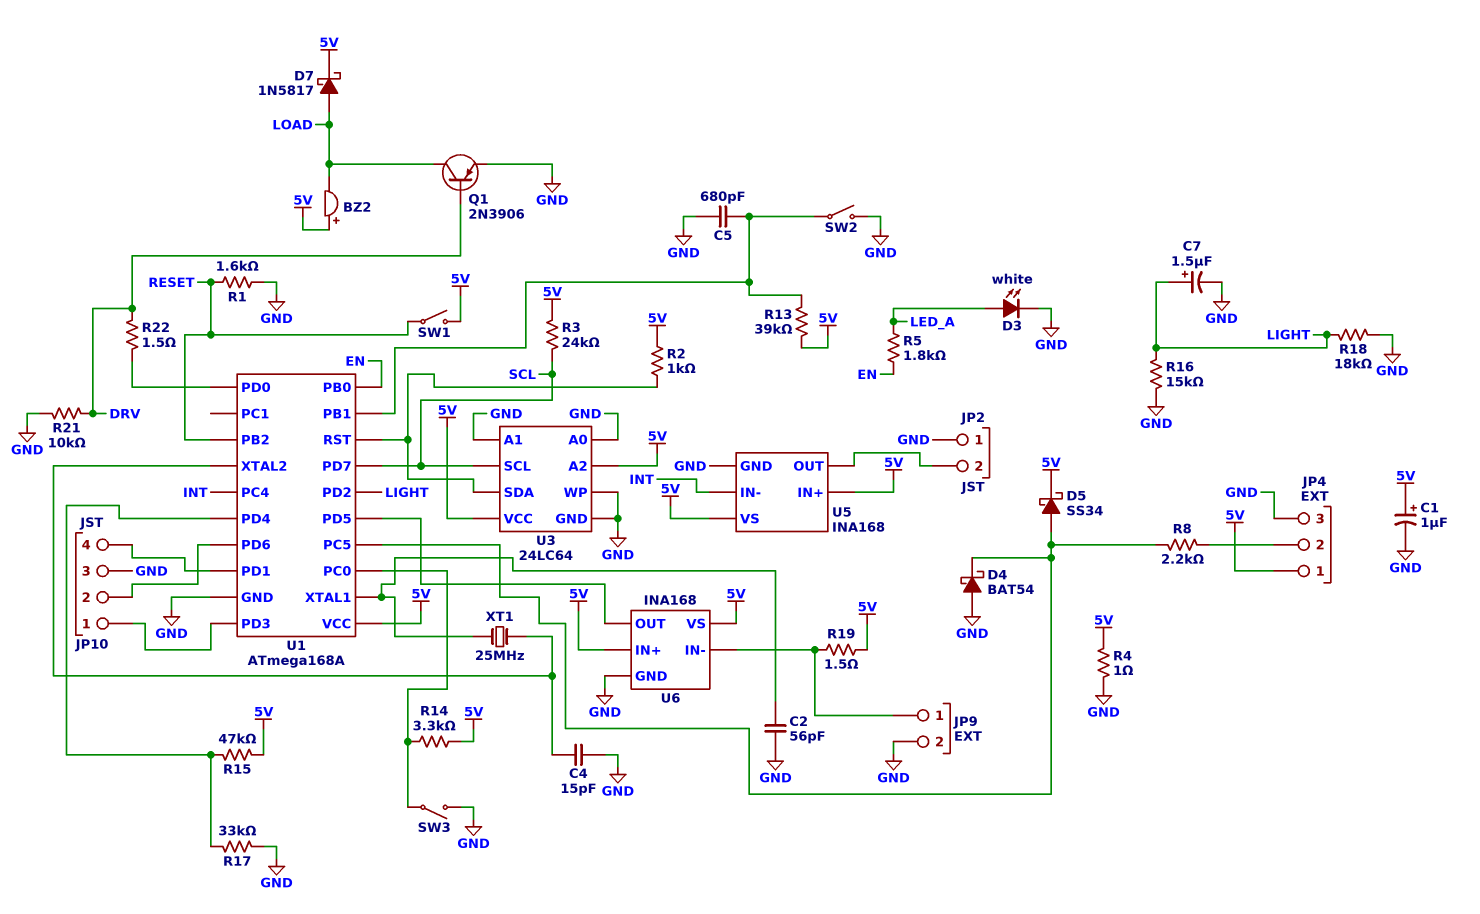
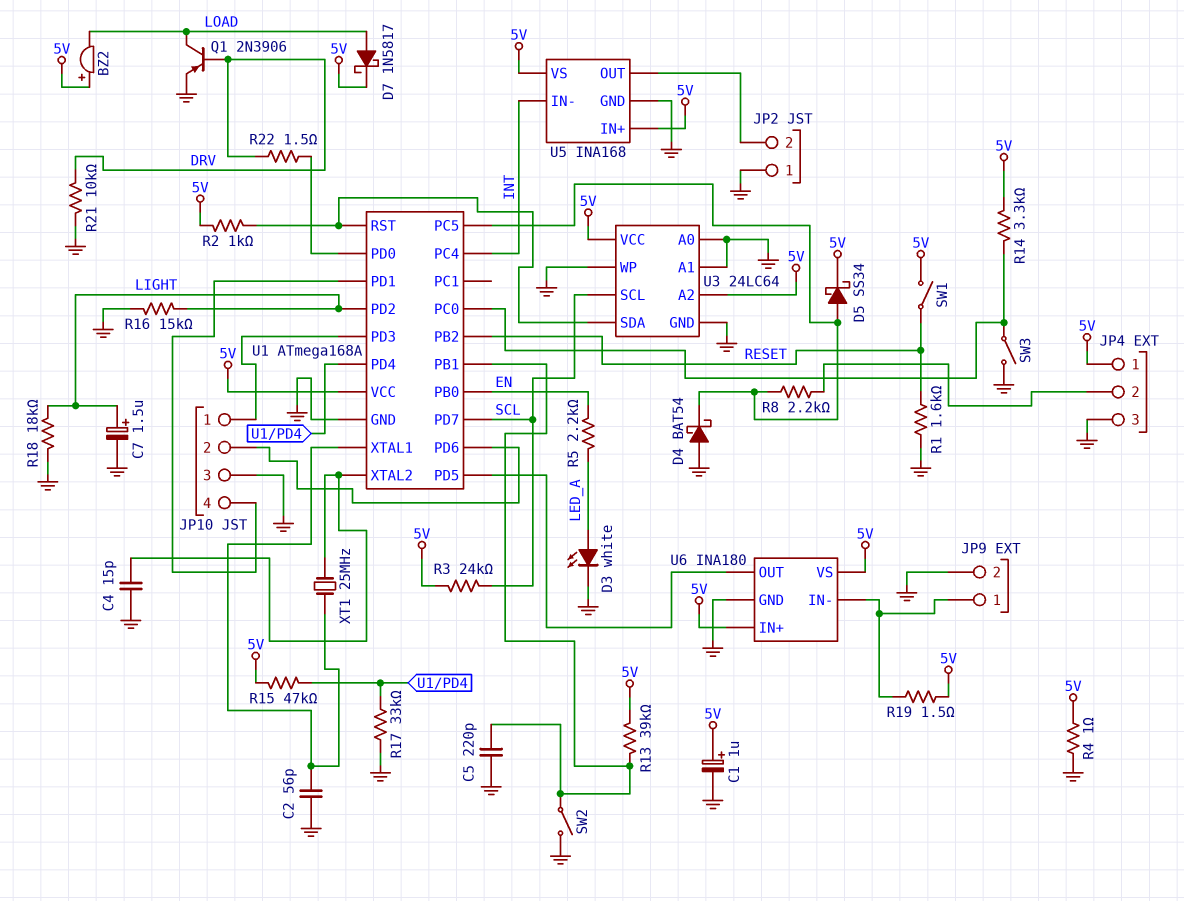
C5: 680pF (GND, U1/PB1) -> 220pF (GND, U1/PB1)
R5: 1.8k (EN, LED_A) -> 2.2k (EN, LED_A)
U6: INA168 -> INA180

